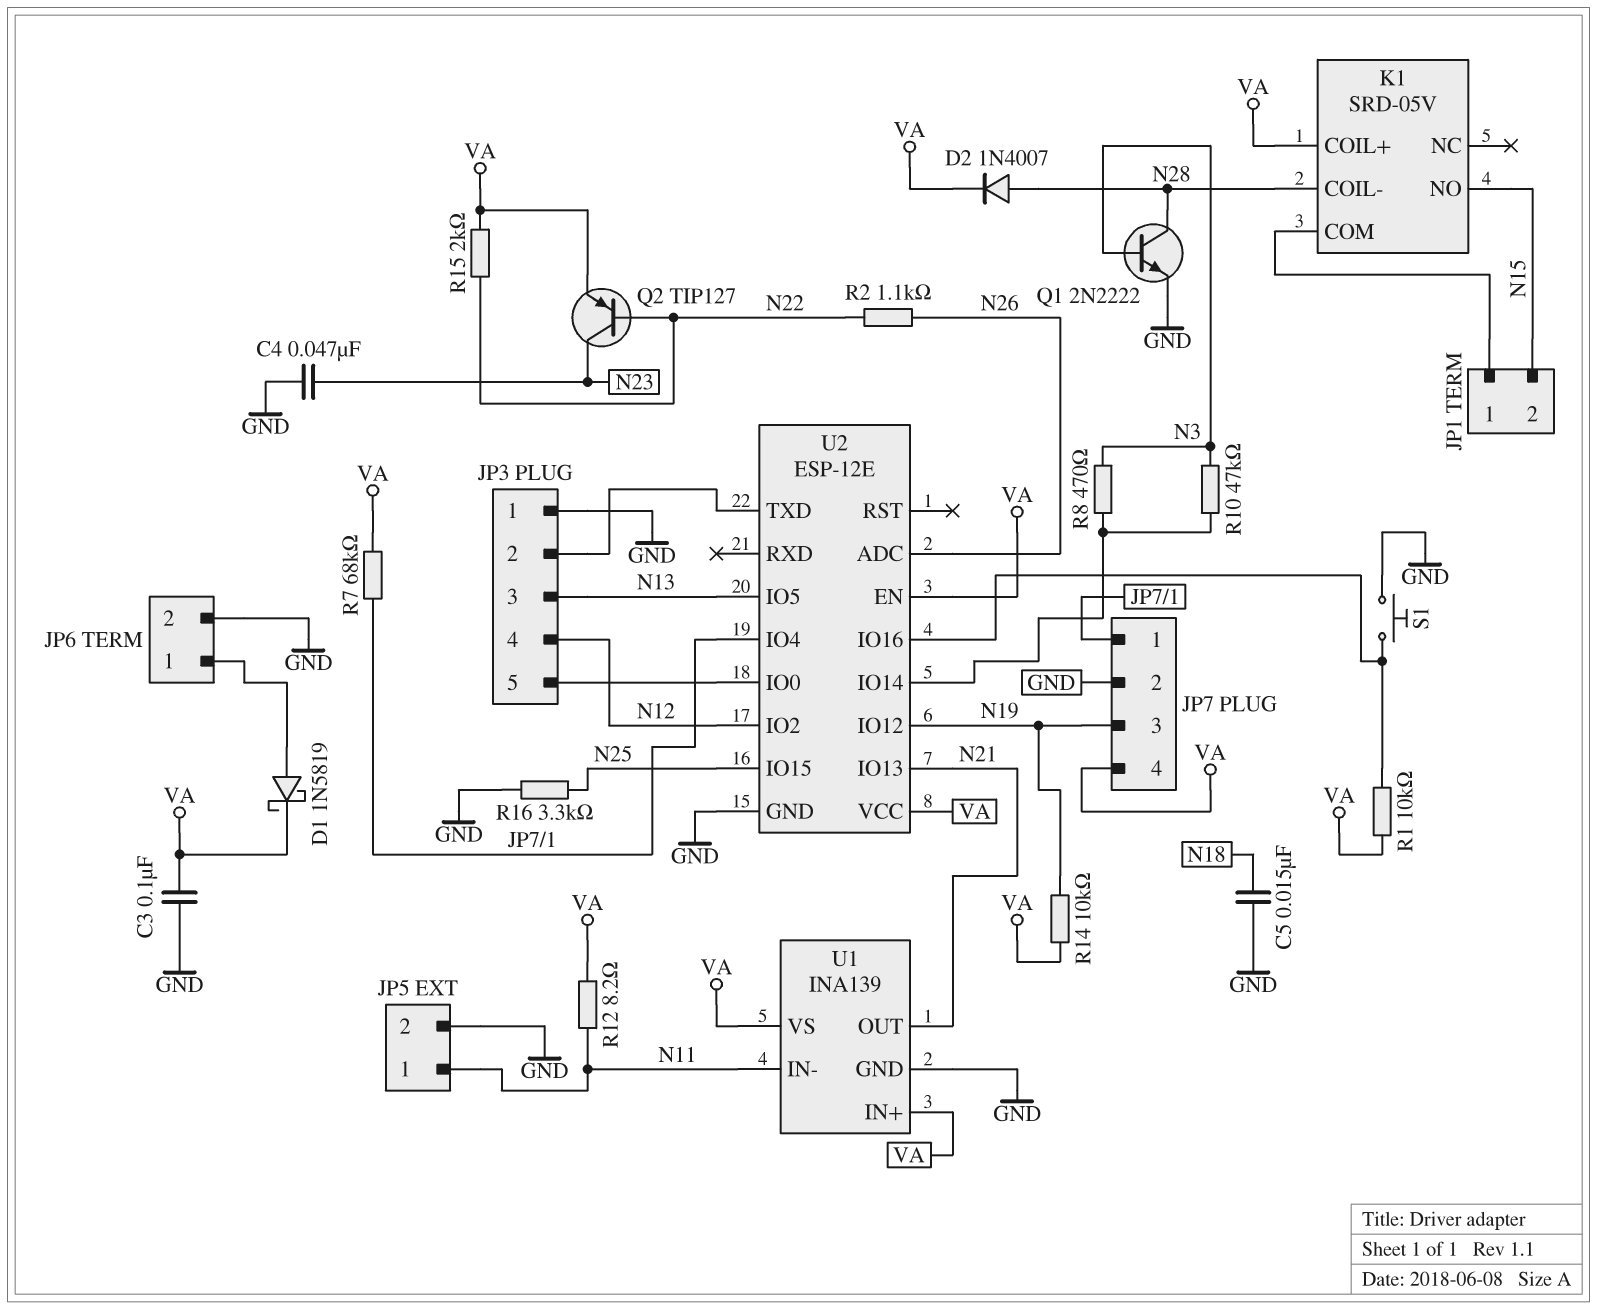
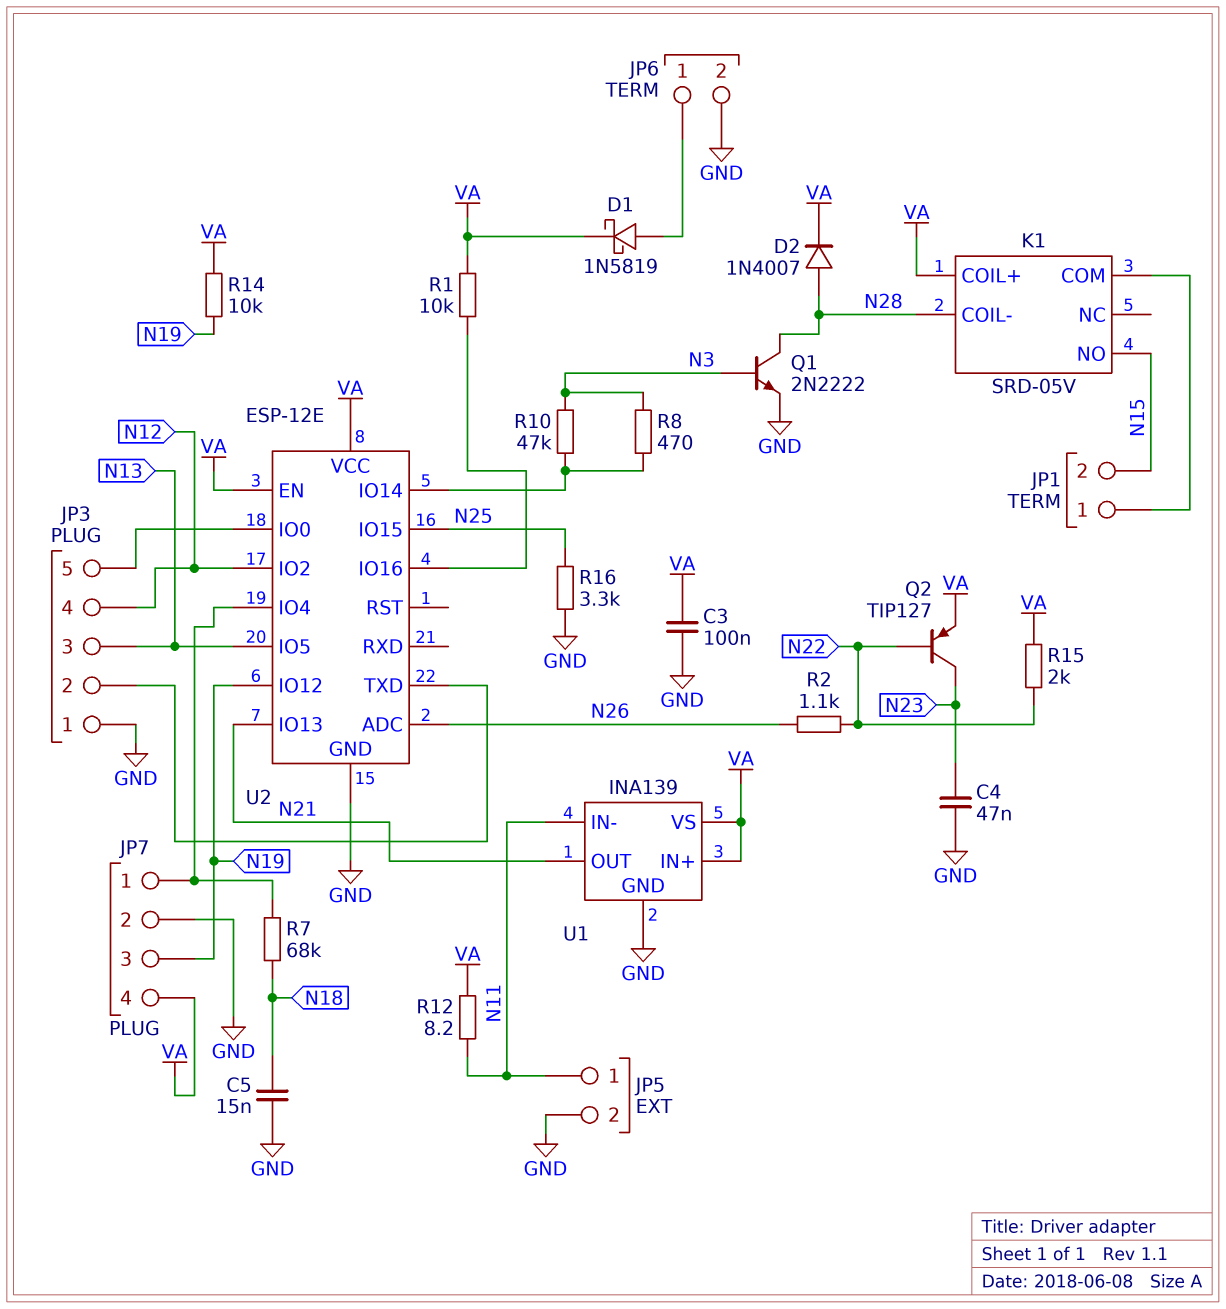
R7: 68k (JP7/1, VA) -> 68k (JP7/1, N18)
S1: button (GND, U2/IO16) -> none

